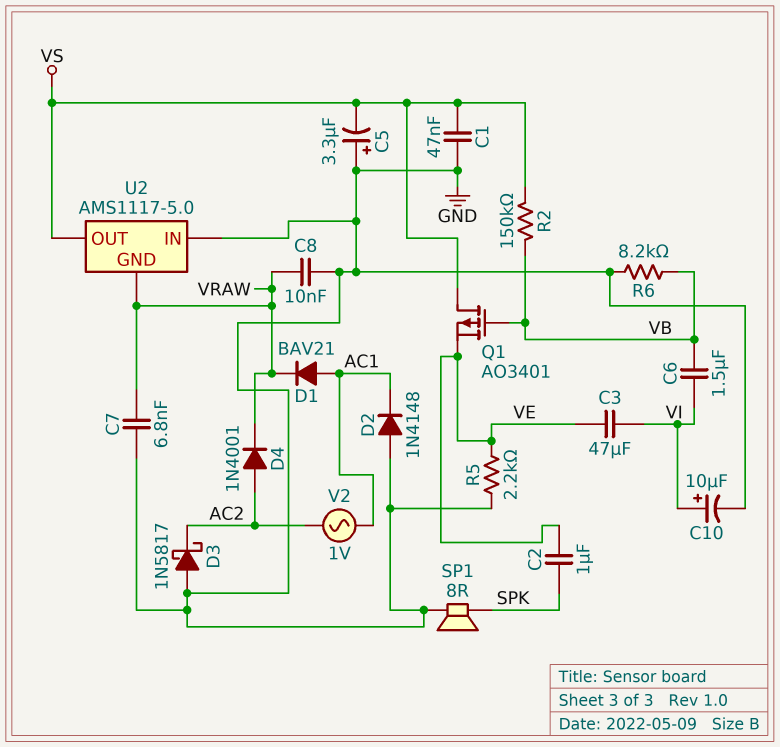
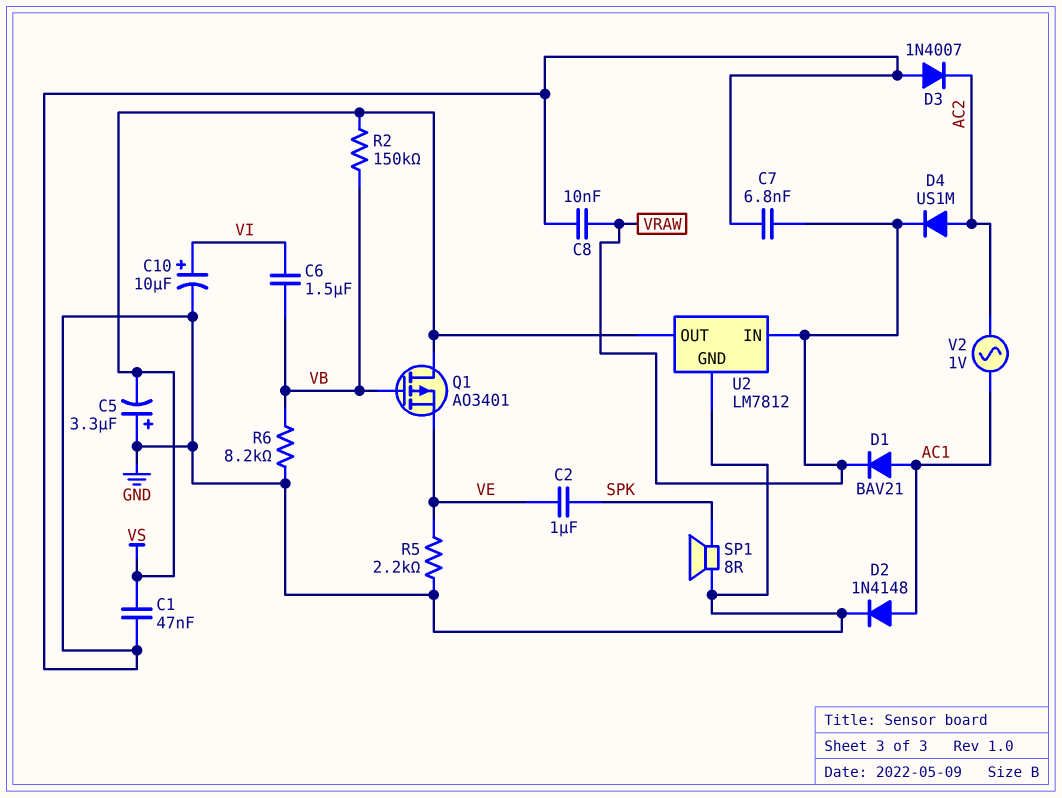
C3: 47uF (VE, VI) -> none
D2: diode 1N4148 (A GND, K AC1) -> diode 1N4148 (A AC1, K GND)
D3: schottky 1N5817 (A GND, K AC2) -> diode 1N4007 (A GND, K AC2)
D4: diode 1N4001 (A AC2, K VRAW) -> diode US1M (A AC2, K VRAW)
U2: AMS1117-5.0 -> LM7812
U2 pin GND: VRAW -> GND
U2 pin IN: GND -> VRAW

